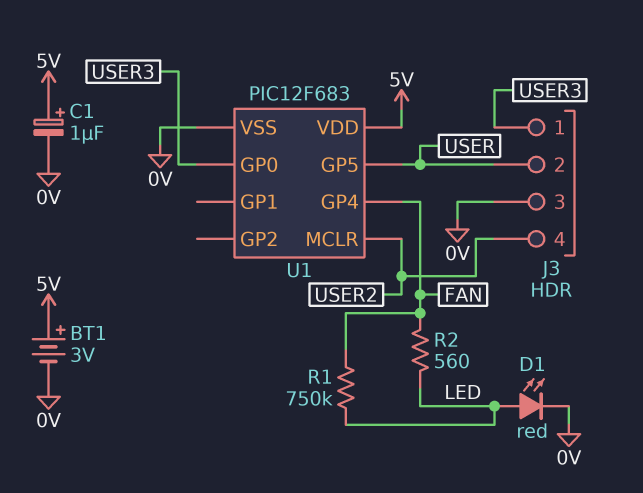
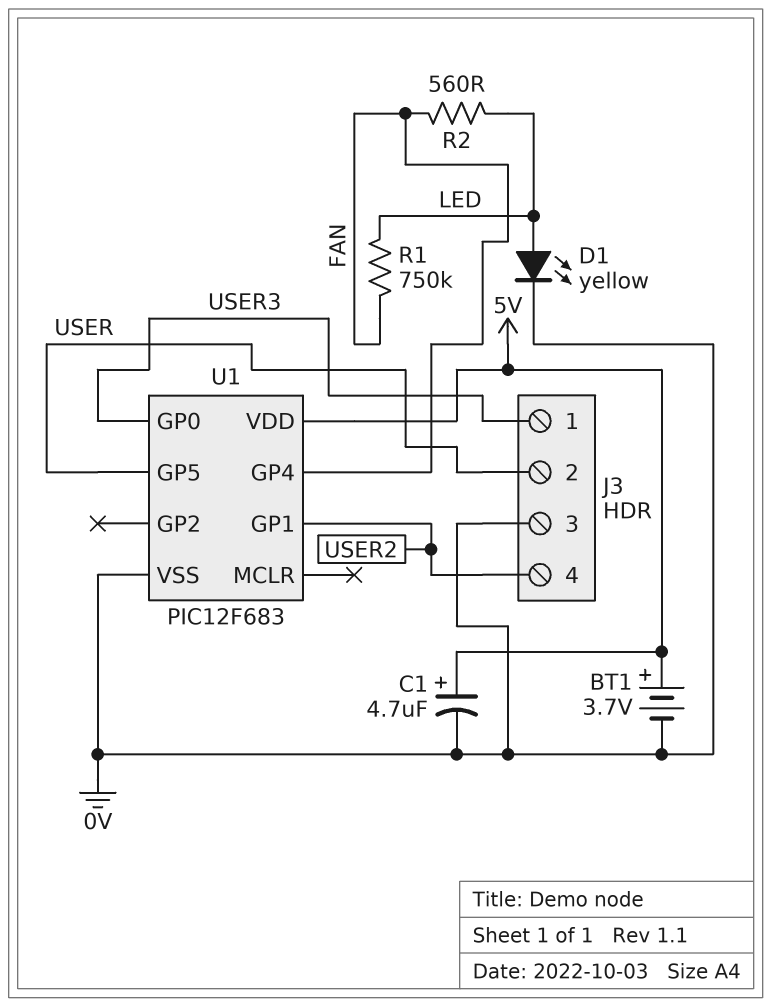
BT1: 3V (plus 5V, minus 0V) -> 3.7V (plus 5V, minus 0V)
C1: 1uF (plus 5V, minus 0V) -> 4.7uF (plus 5V, minus 0V)
D1: LED red (A LED, K 0V) -> LED yellow (A LED, K 0V)
U1 pin GP1: none -> USER2
U1 pin MCLR: USER2 -> none

